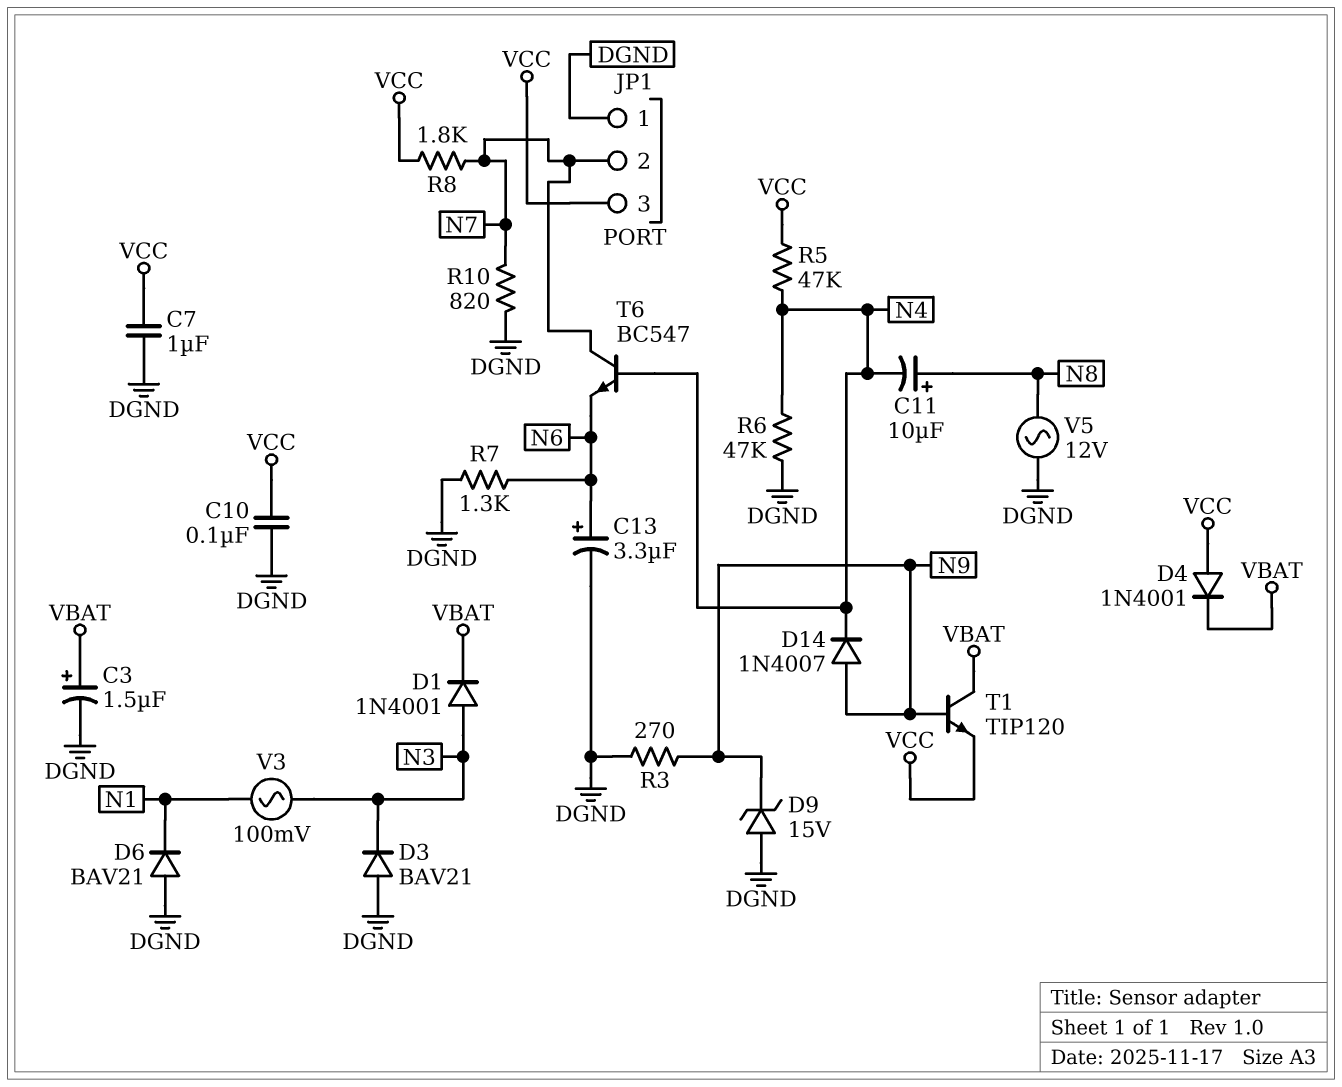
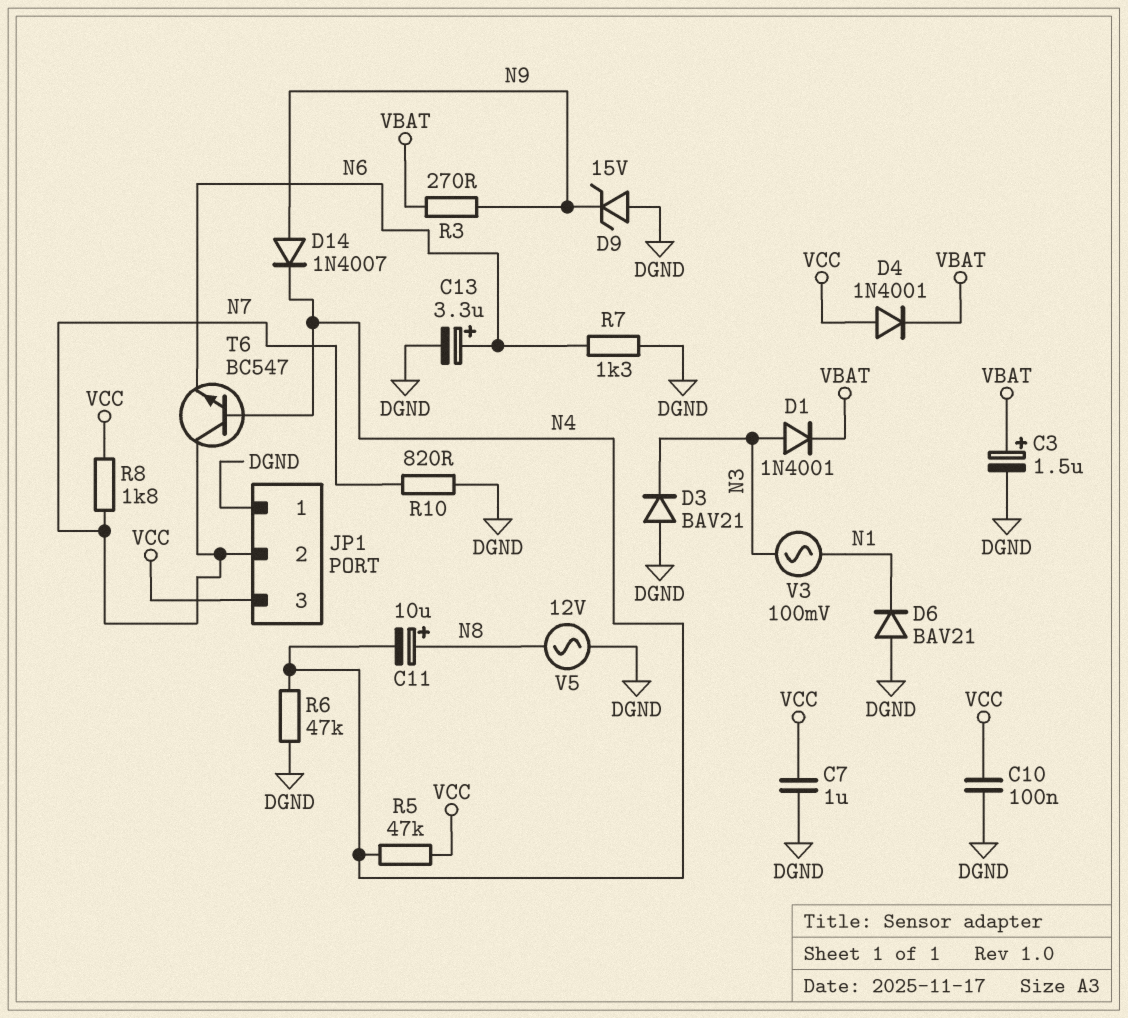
R3: 270 (DGND, N9) -> 270 (N9, VBAT)
T1: NPN TIP120 (B N9, C VBAT, E VCC) -> none

